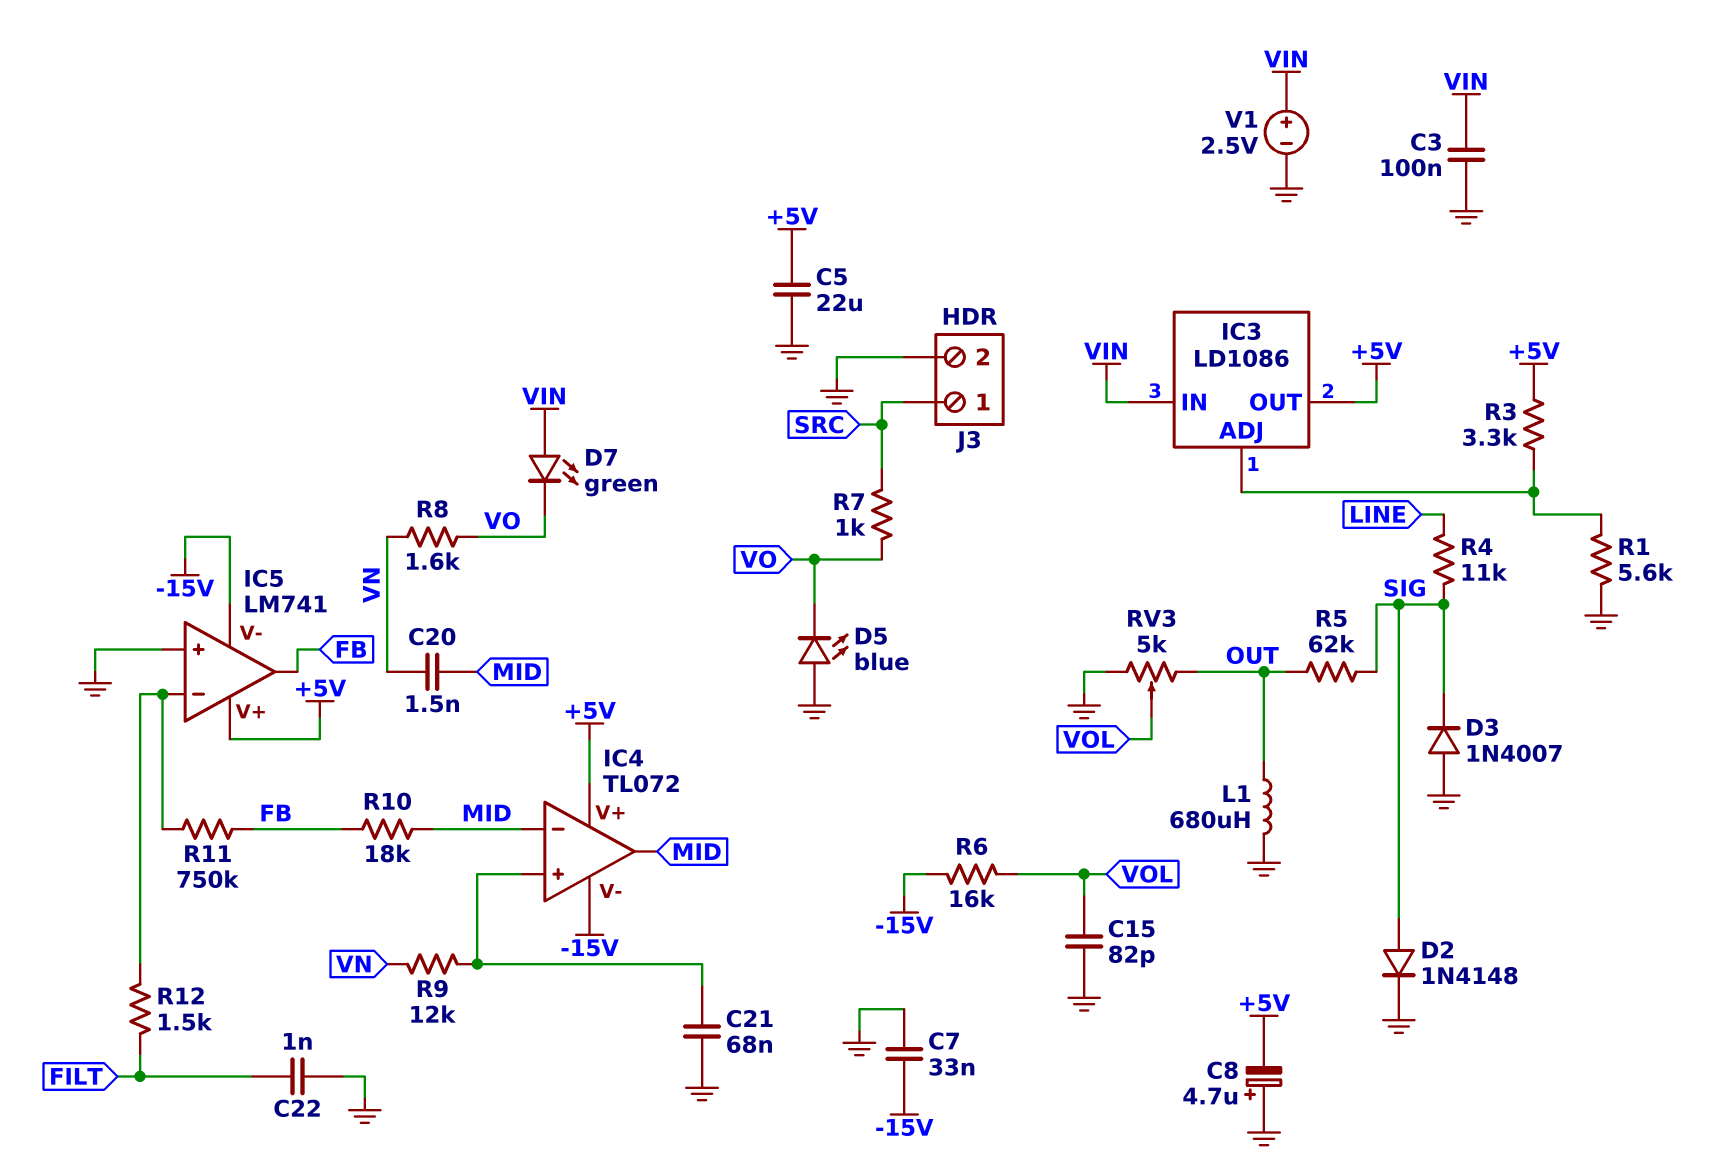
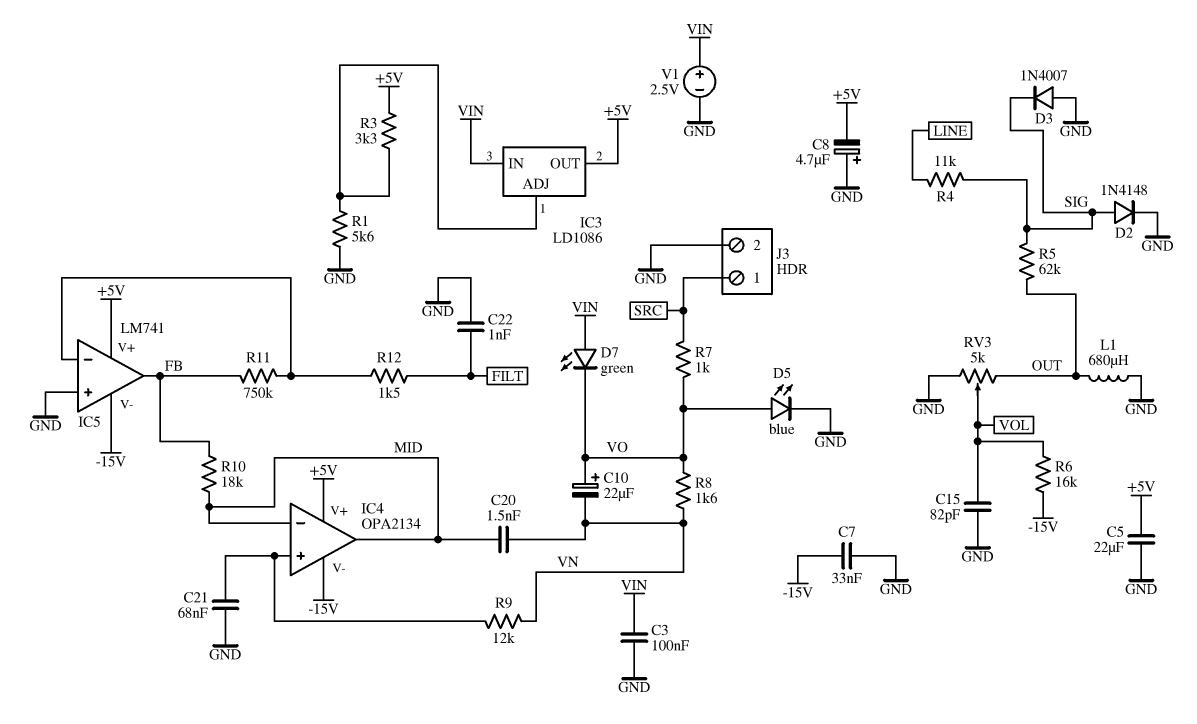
C10: none -> 22uF (plus VO, minus VN)
D5: LED blue (A GND, K VO) -> LED blue (A VO, K GND)
IC4: TL072 -> OPA2134

